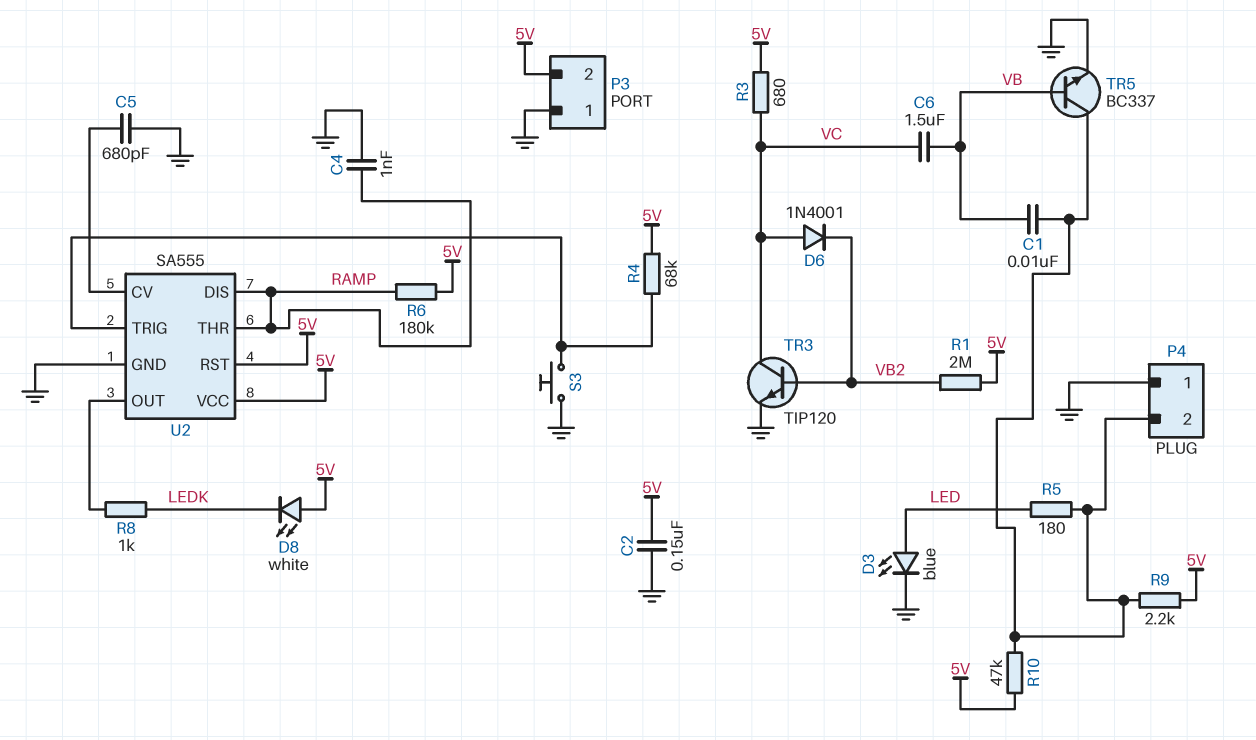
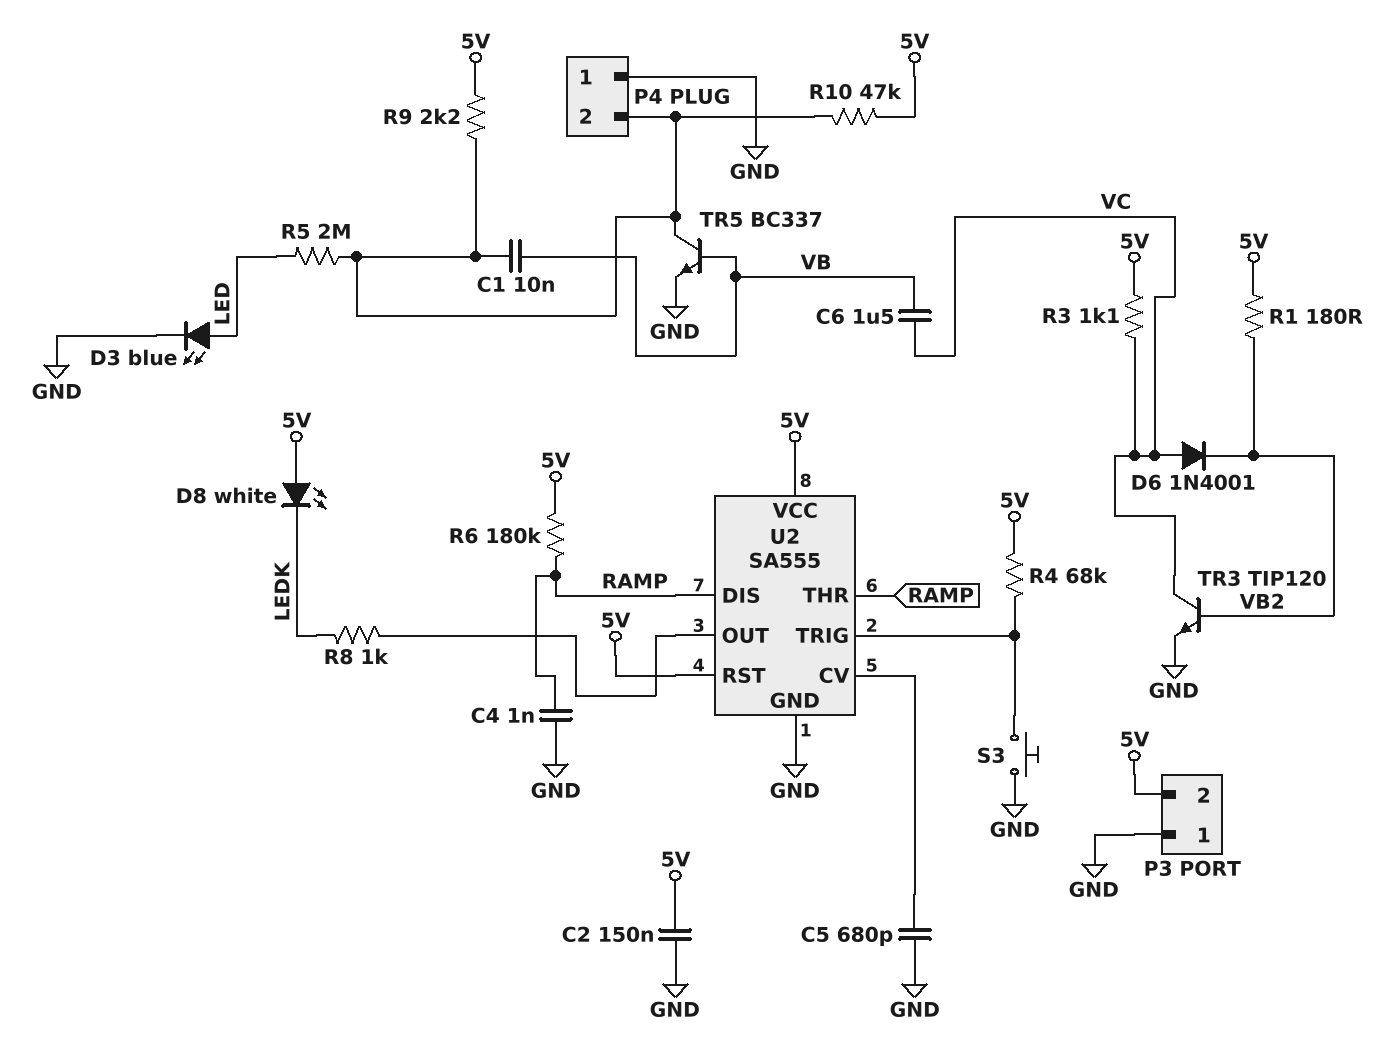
R1: 2M (5V, VB2) -> 180 (5V, VB2)
R3: 680 (5V, VC) -> 1.1k (5V, VC)
R5: 180 (LED, P4/2) -> 2M (LED, P4/2)

